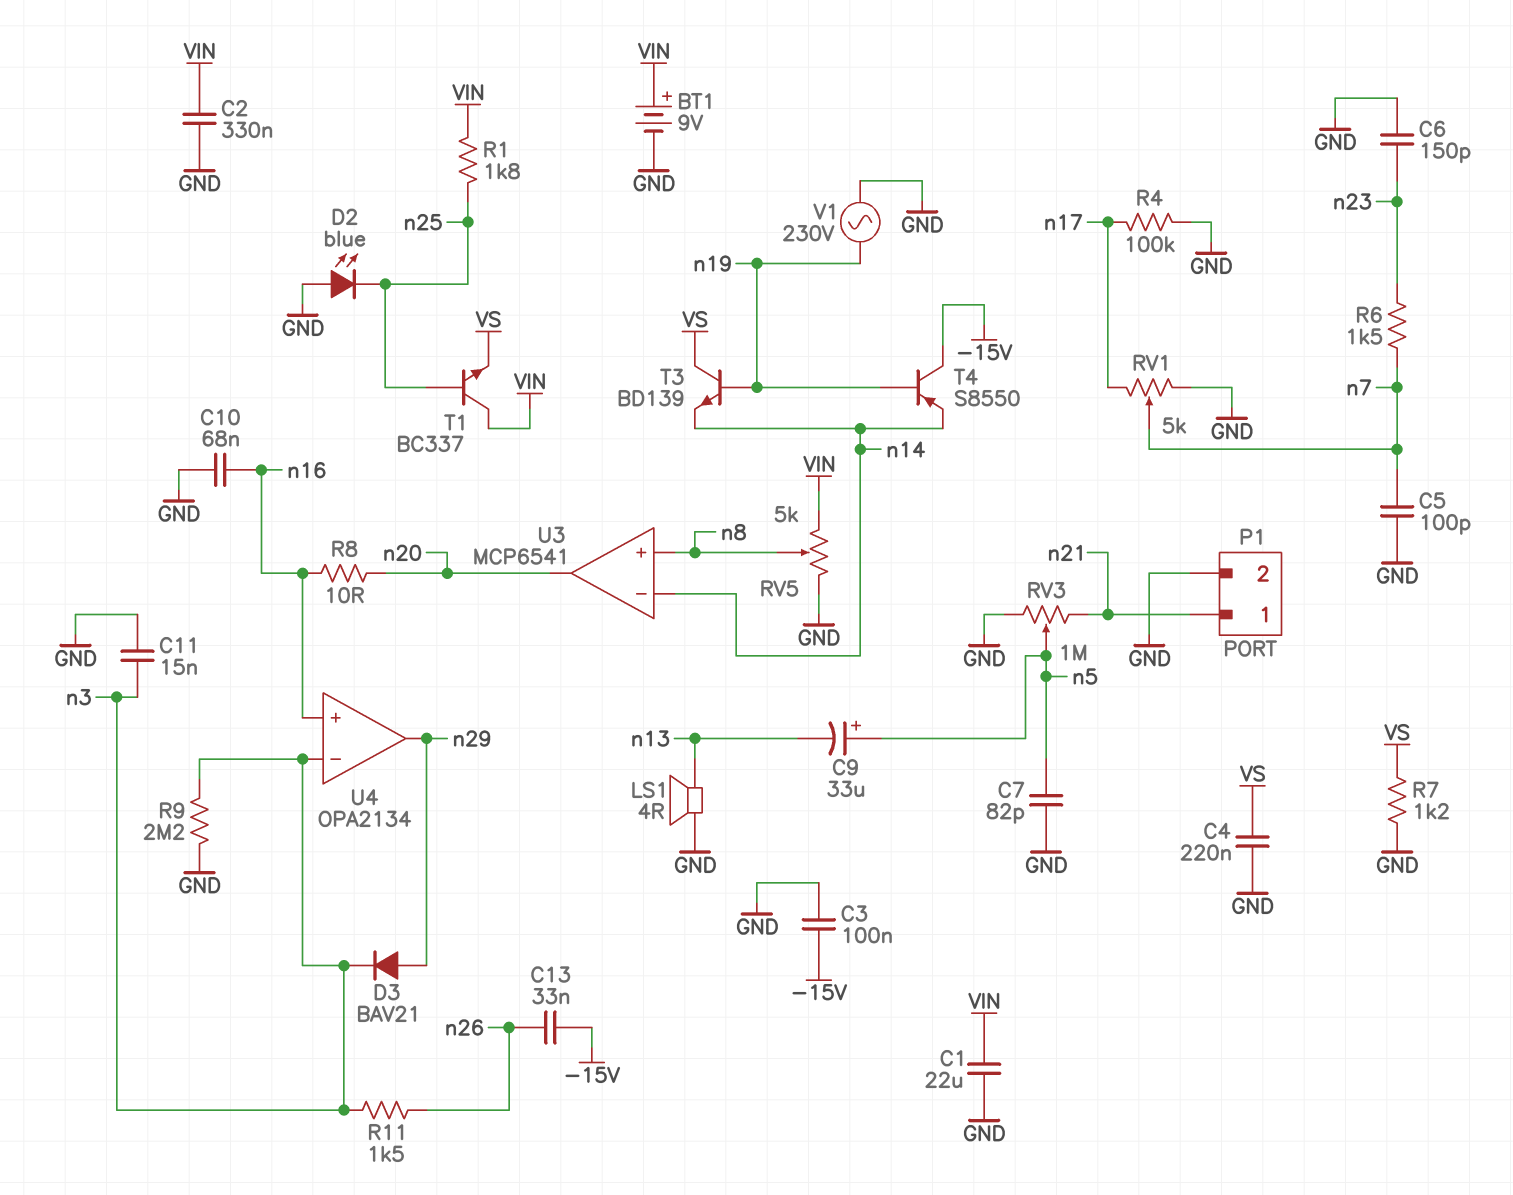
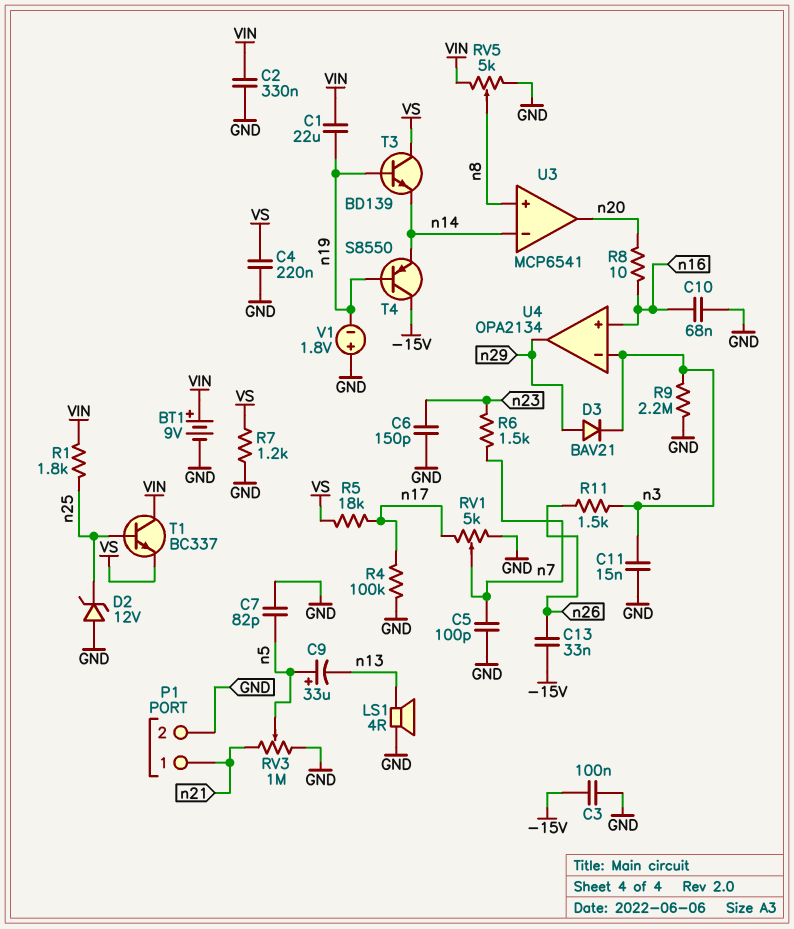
C1: 22uF (GND, VIN) -> 22uF (VIN, n19)
D2: LED blue (A GND, K n25) -> zener 12V (A GND, K n25)
R5: none -> 18k (VS, n17)
V1: AC 230V (GND, n19) -> 1.8V (plus GND, minus n19)

